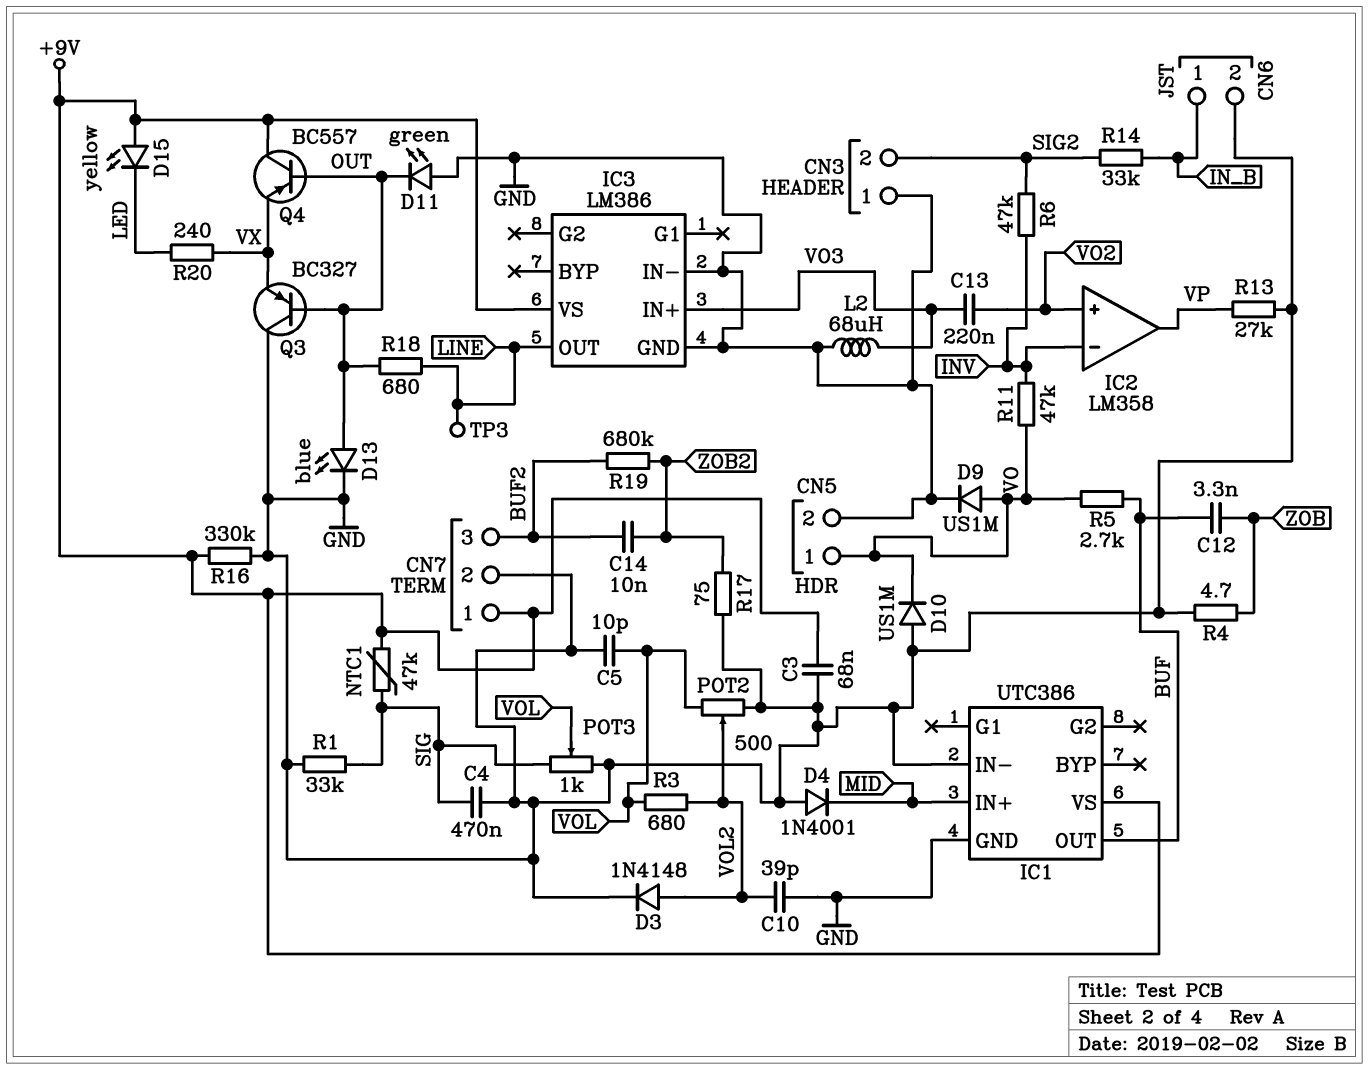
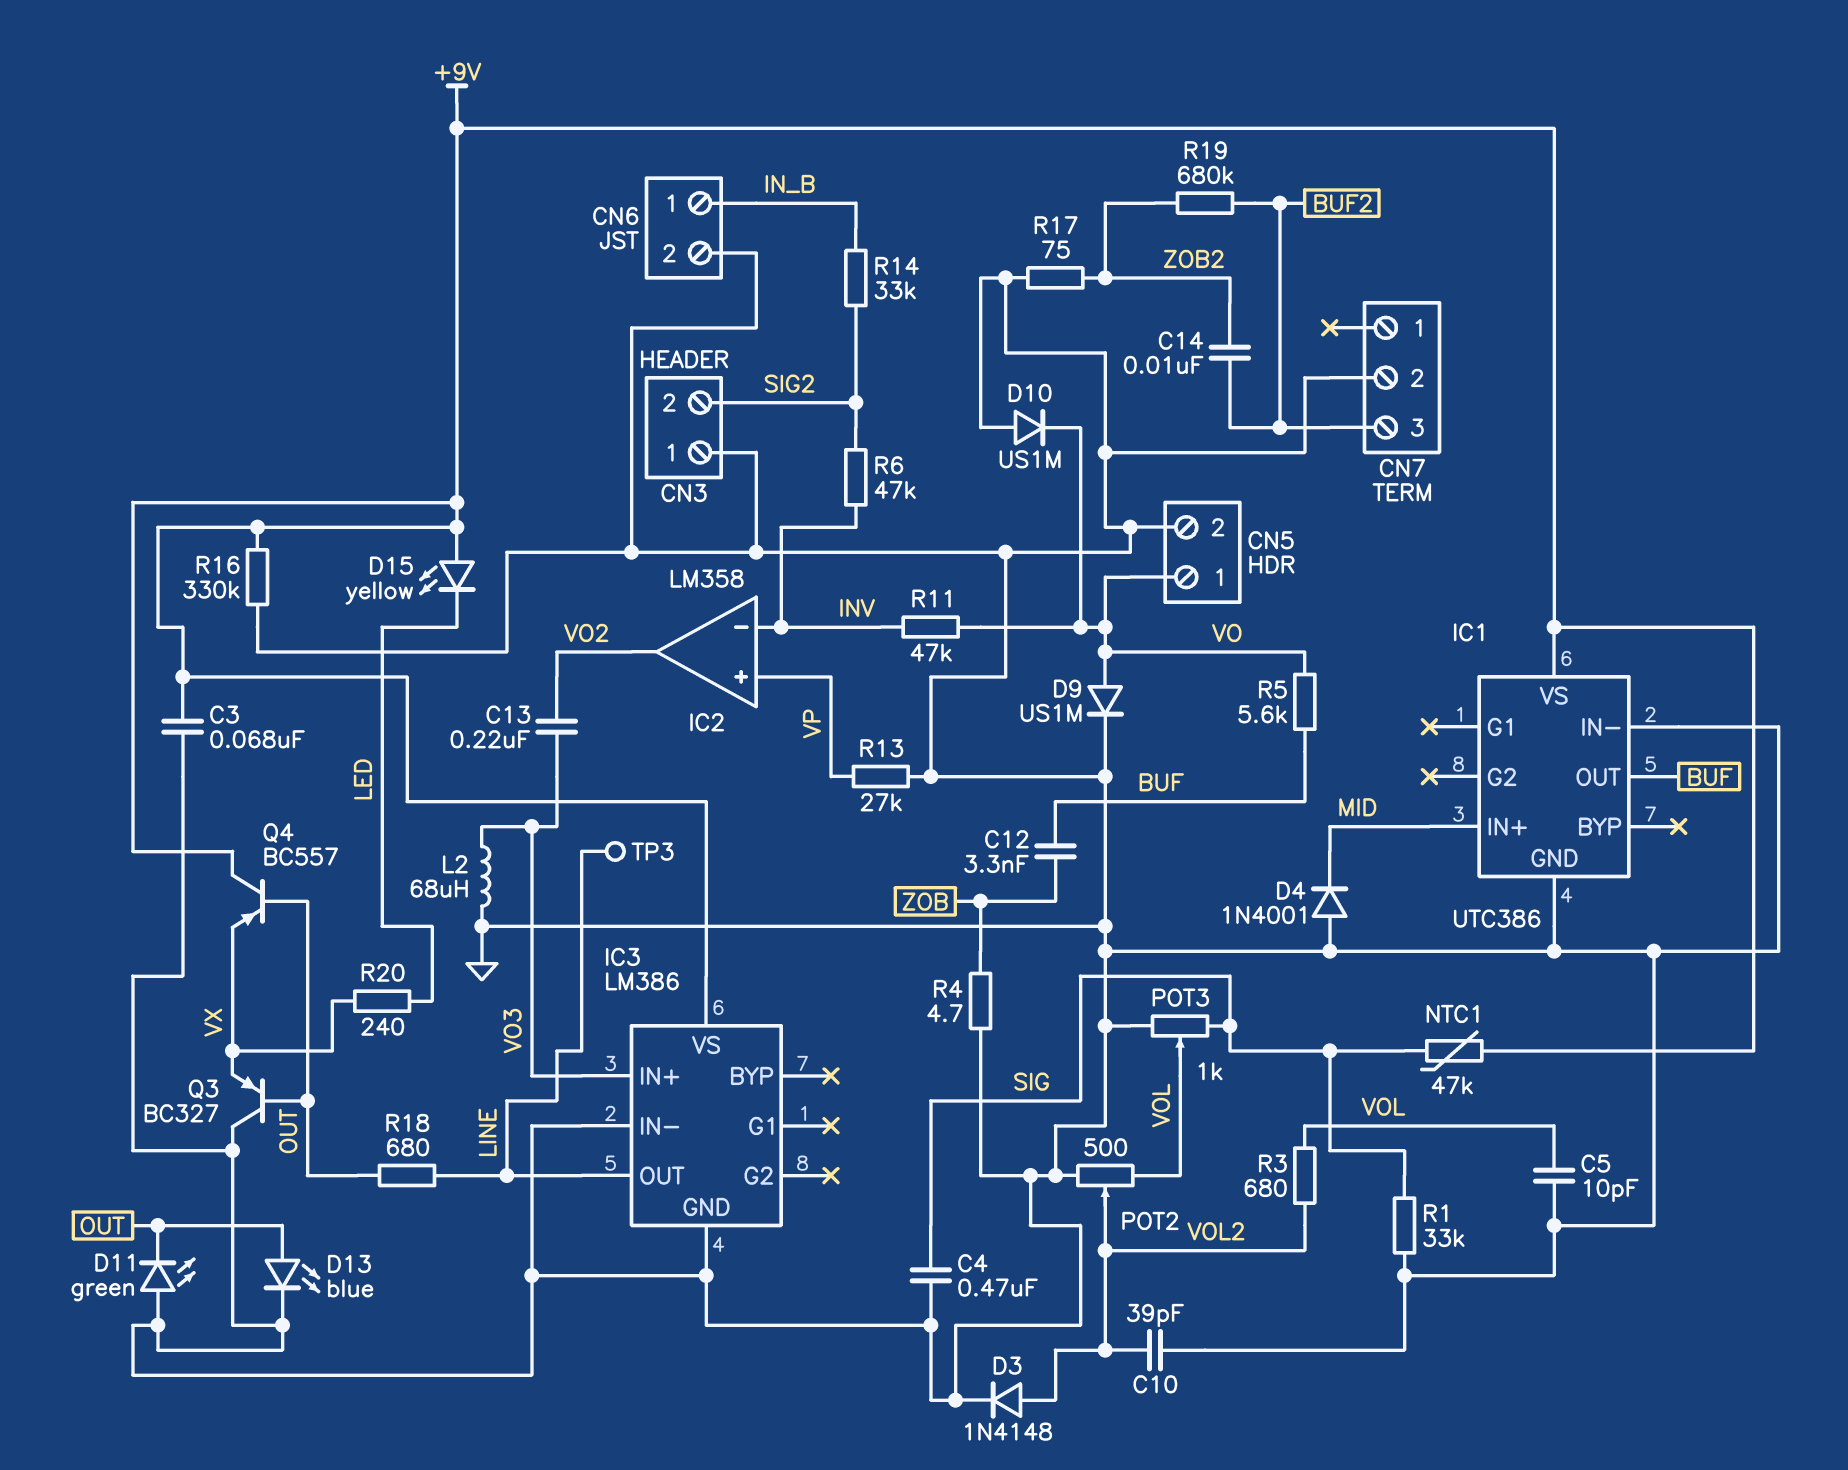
CN7 pin 1: +9V -> none
IC2 pin in+: VO2 -> VP
IC2 pin out: VP -> VO2
R5: 2.7k (BUF, VO) -> 5.6k (BUF, VO)

